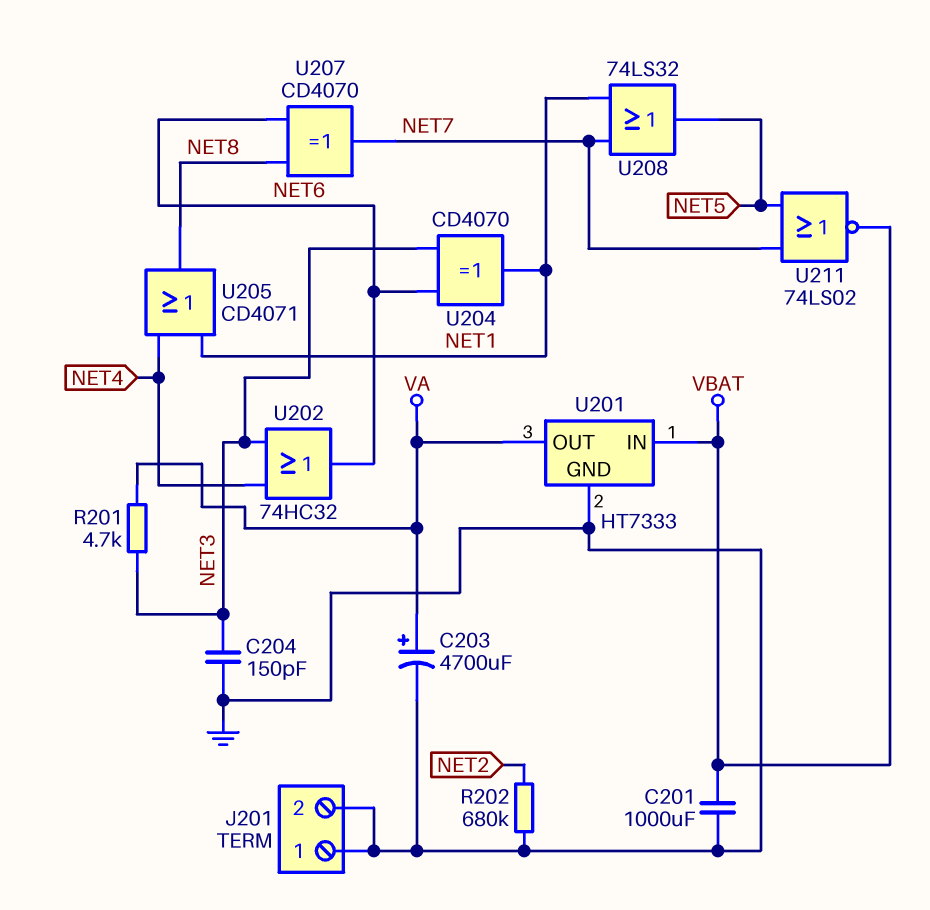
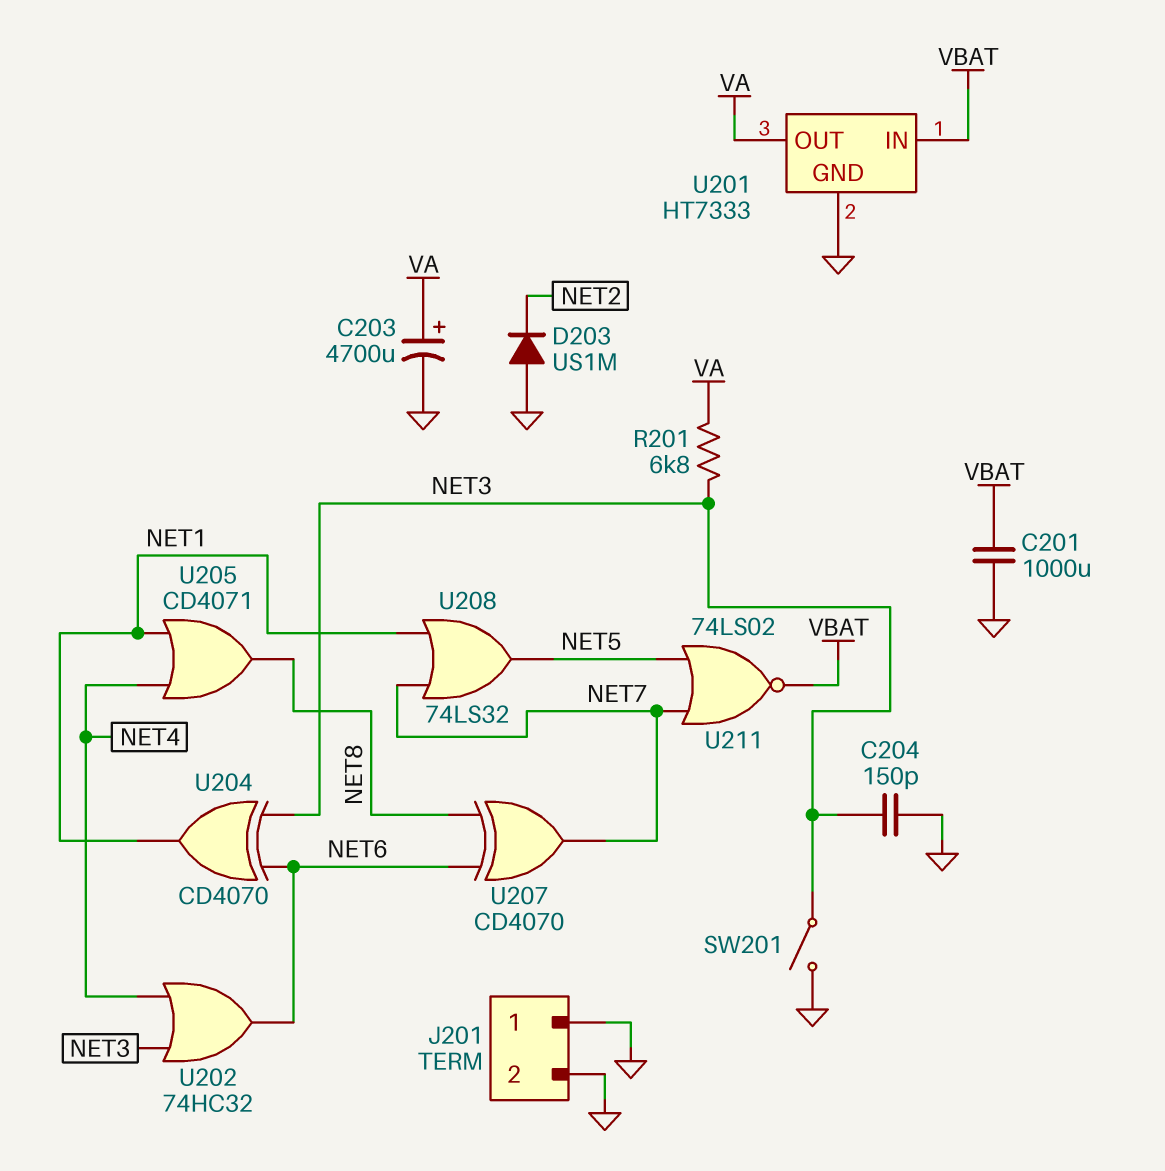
D203: none -> diode US1M (A GND, K NET2)
R201: 4.7k (NET3, VA) -> 6.8k (NET3, VA)
R202: 680k (GND, NET2) -> none
SW201: none -> switch (GND, NET3)

